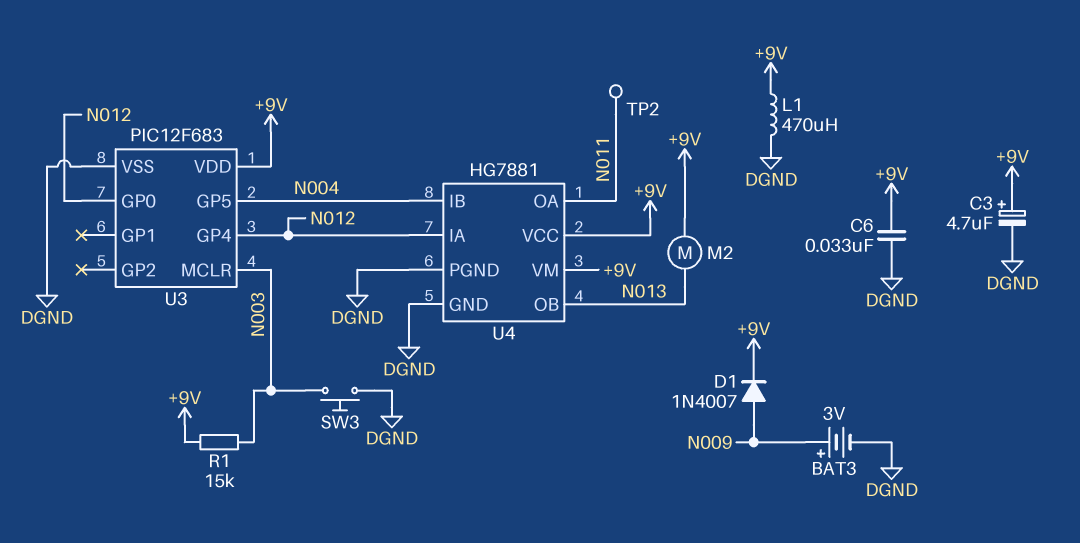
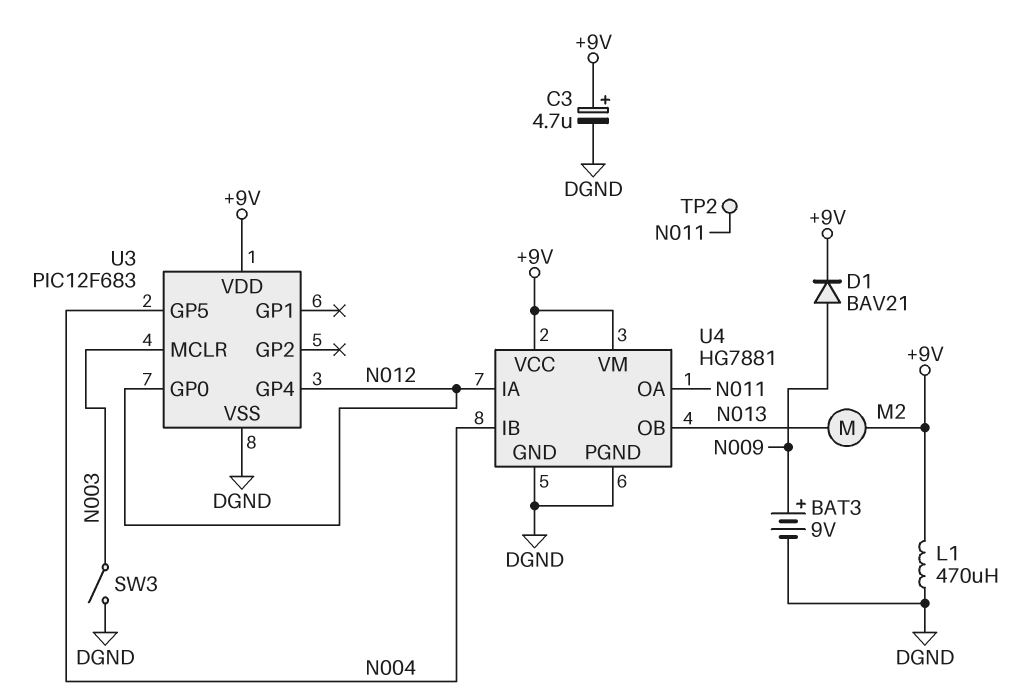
BAT3: 3V (plus N009, minus DGND) -> 9V (plus N009, minus DGND)
C6: 33nF (+9V, DGND) -> none
D1: diode 1N4007 (A N009, K +9V) -> diode BAV21 (A N009, K +9V)
R1: 15k (+9V, N003) -> none
SW3: button (DGND, N003) -> switch (DGND, N003)

